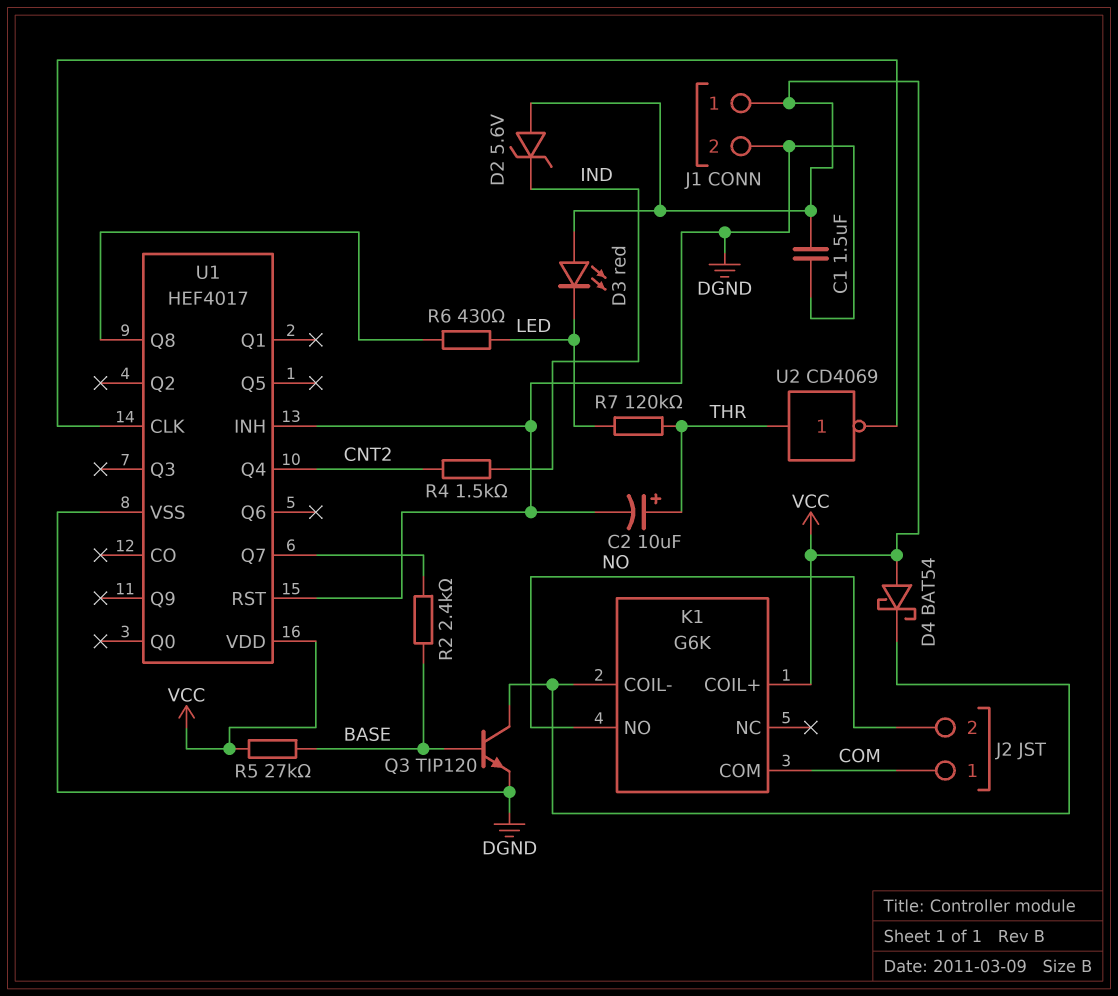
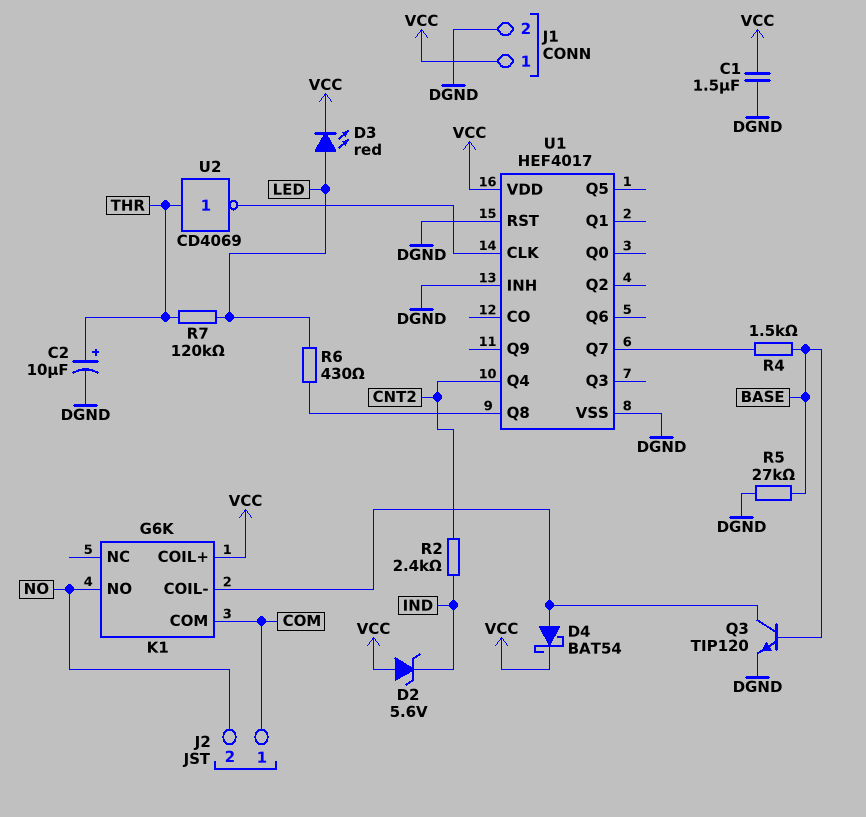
D3: LED red (A VCC, K LED) -> LED red (A LED, K VCC)
D4: schottky BAT54 (A VCC, K K1/COIL-) -> schottky BAT54 (A K1/COIL-, K VCC)
R2: 2.4k (BASE, U1/Q7) -> 2.4k (CNT2, IND)
R4: 1.5k (CNT2, IND) -> 1.5k (BASE, U1/Q7)
R5: 27k (BASE, VCC) -> 27k (BASE, DGND)

